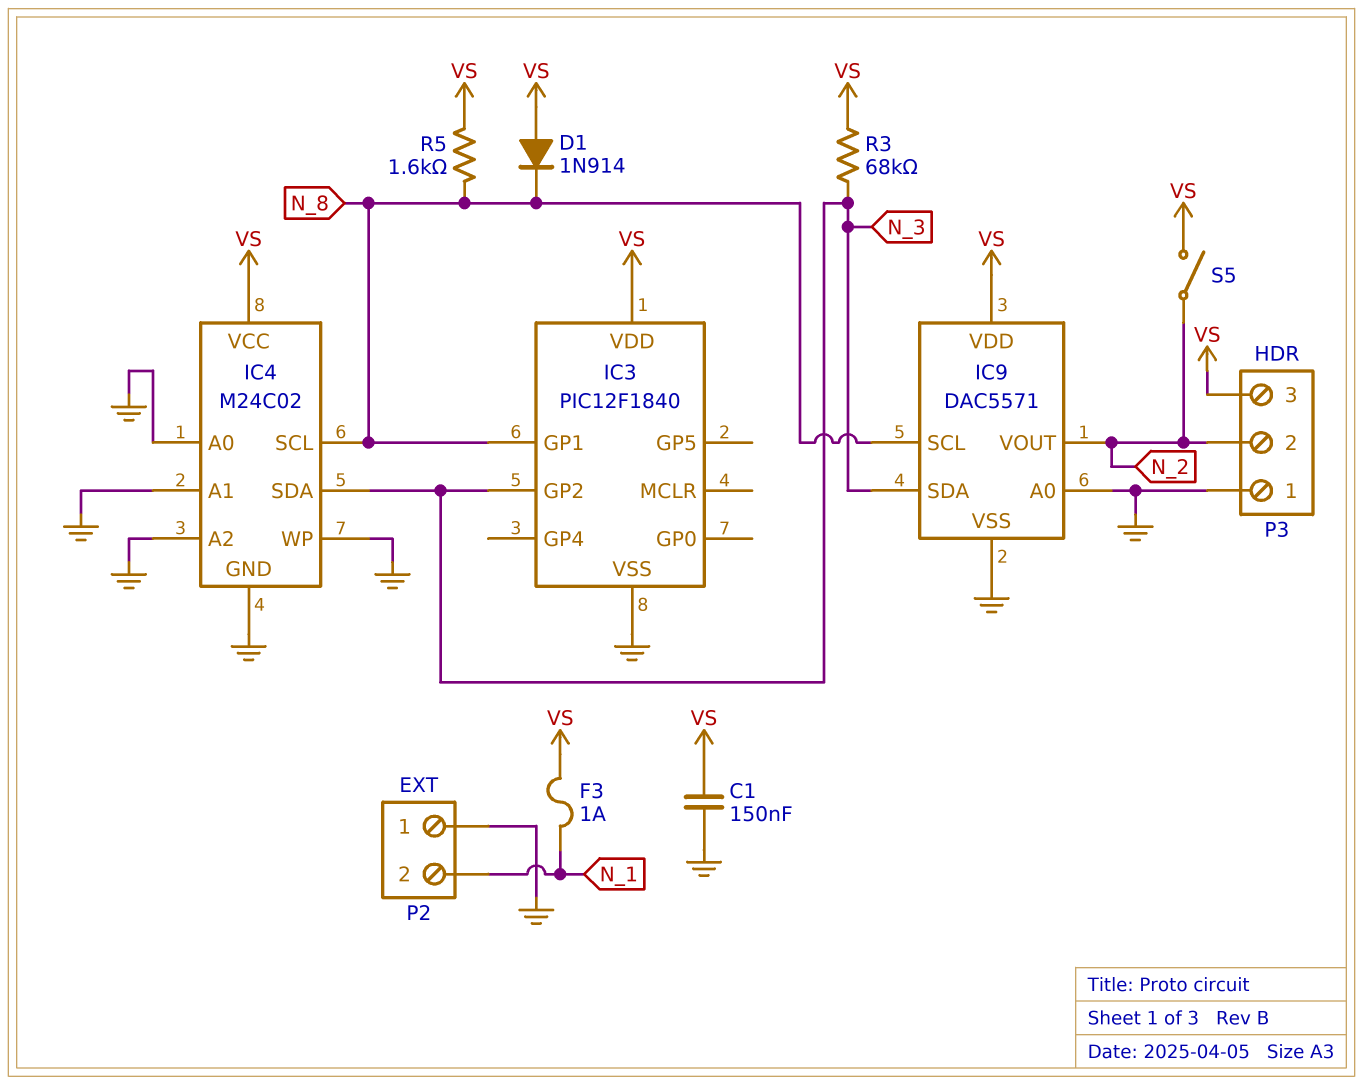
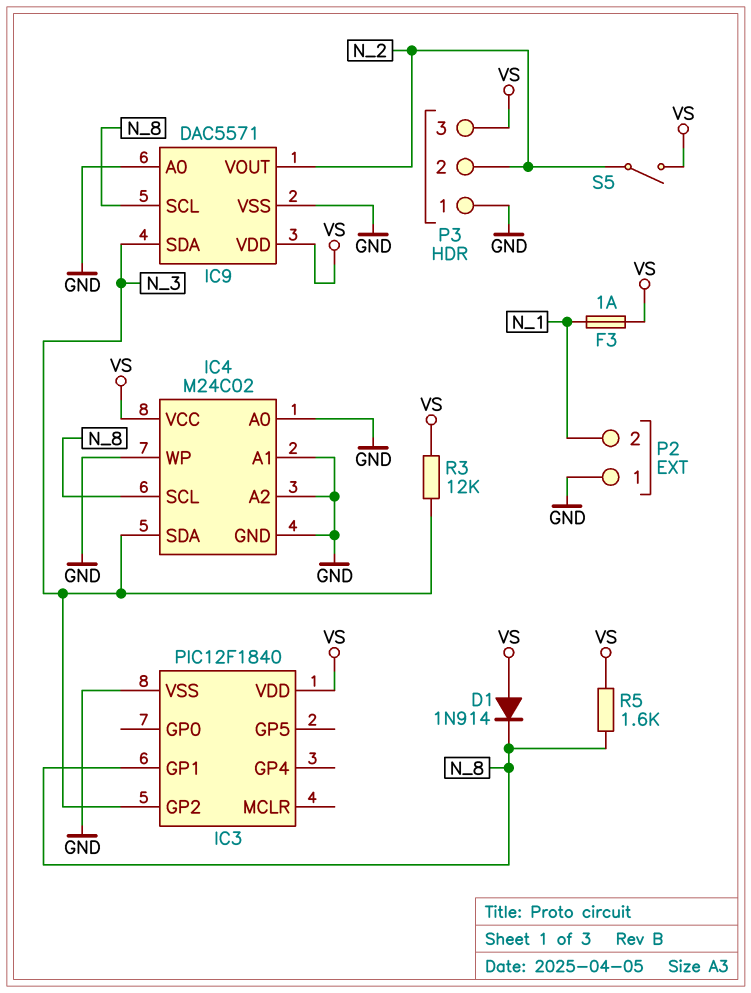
C1: 150nF (GND, VS) -> none
R3: 68k (N_3, VS) -> 12k (N_3, VS)

